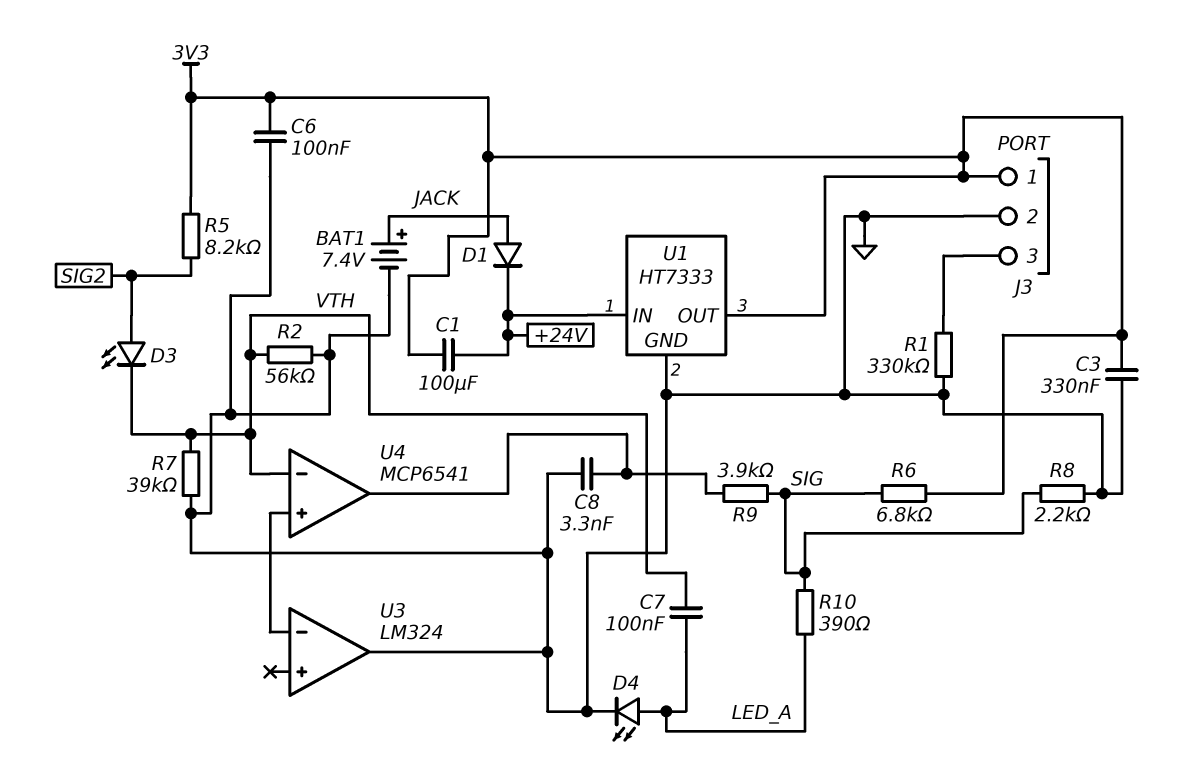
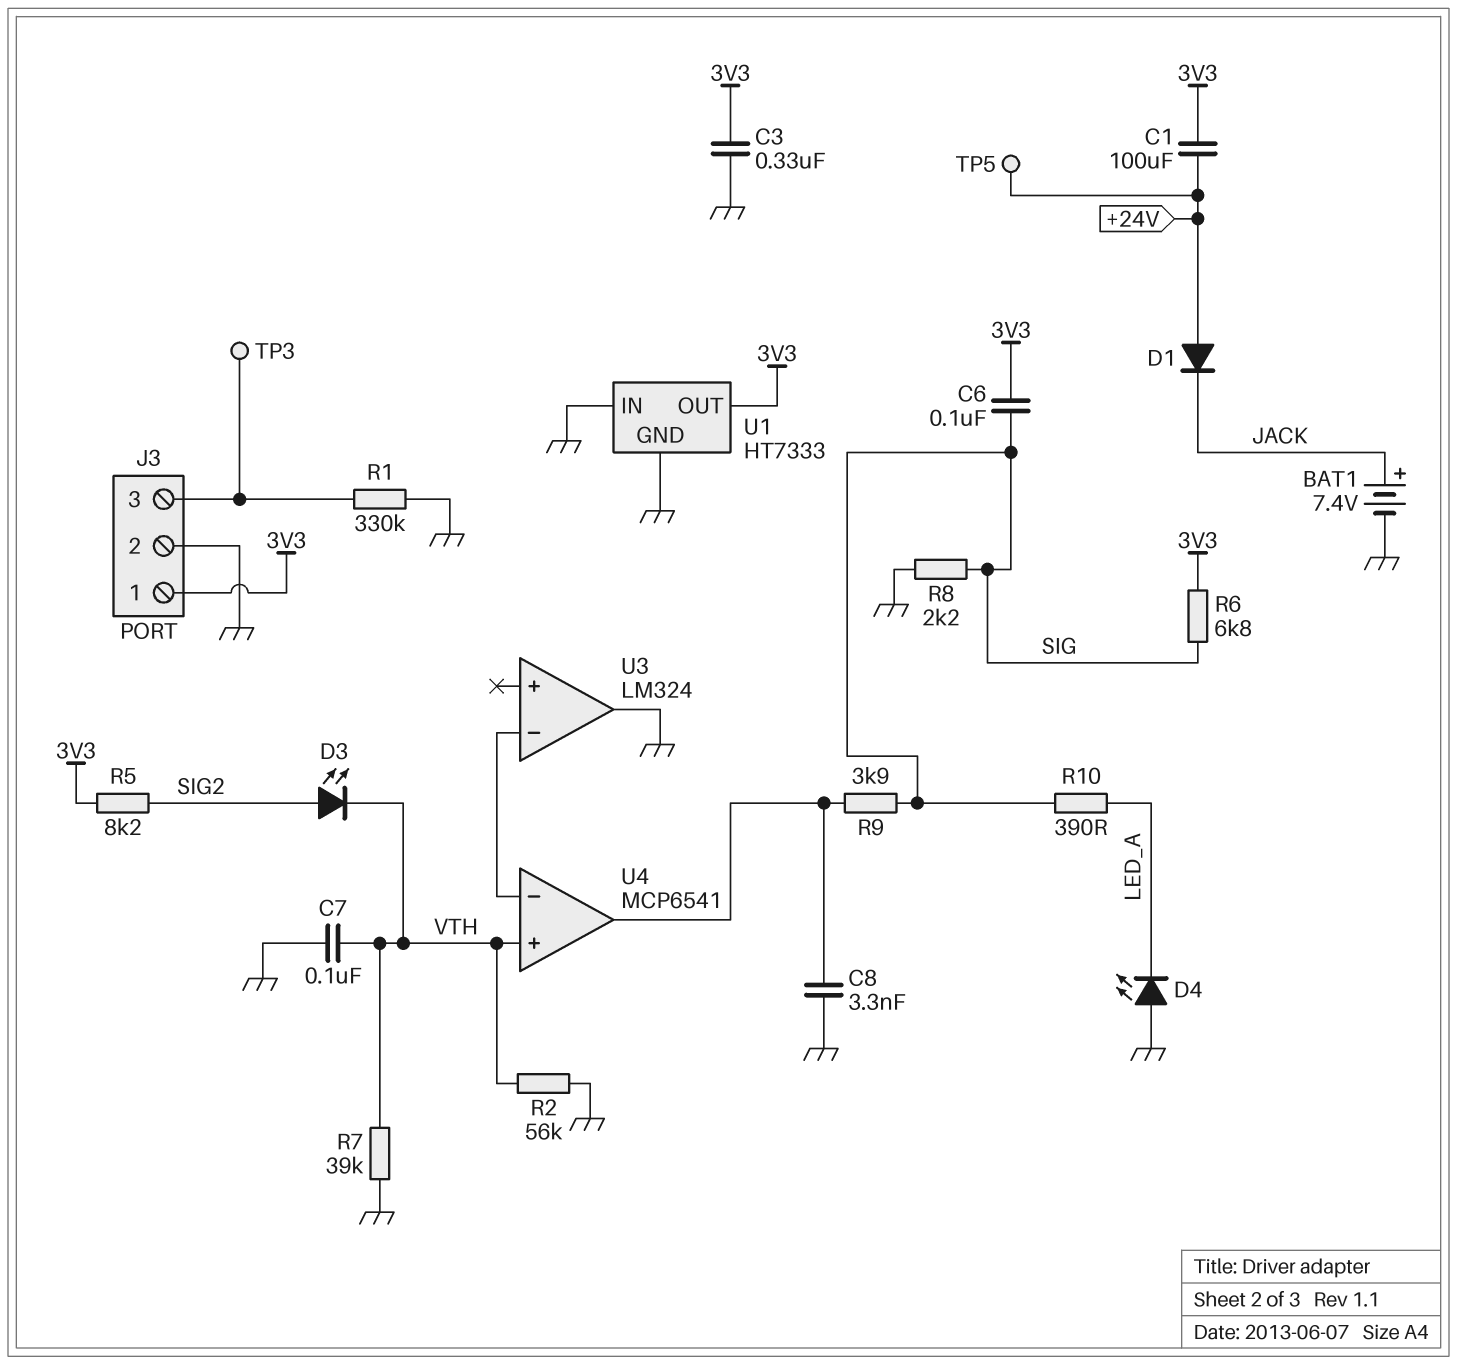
C6: 100nF (3V3, GND) -> 100nF (3V3, SIG)
C7: 100nF (LED_A, VTH) -> 100nF (GND, VTH)
D1: diode (A JACK, K +24V) -> diode (A +24V, K JACK)
D4: LED (A LED_A, K GND) -> LED (A GND, K LED_A)
TP3: none -> test point (J3/3)
TP5: none -> test point (+24V)
U1 pin IN: +24V -> GND
U4 pin in+: U3/in- -> VTH
U4 pin in-: VTH -> U3/in-

